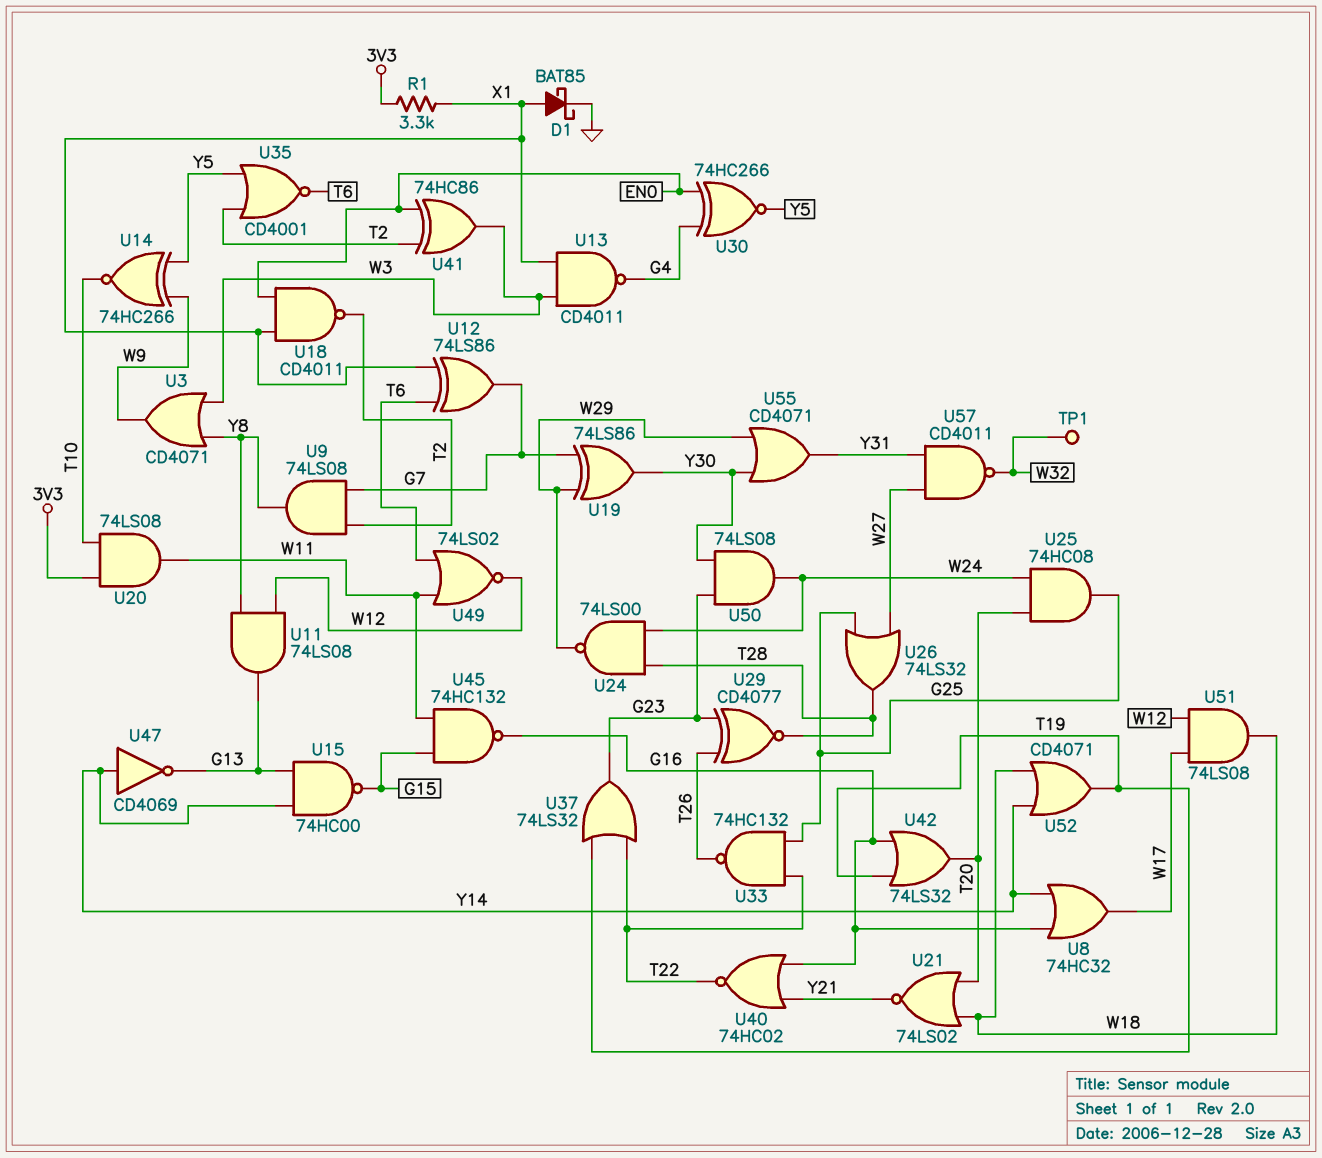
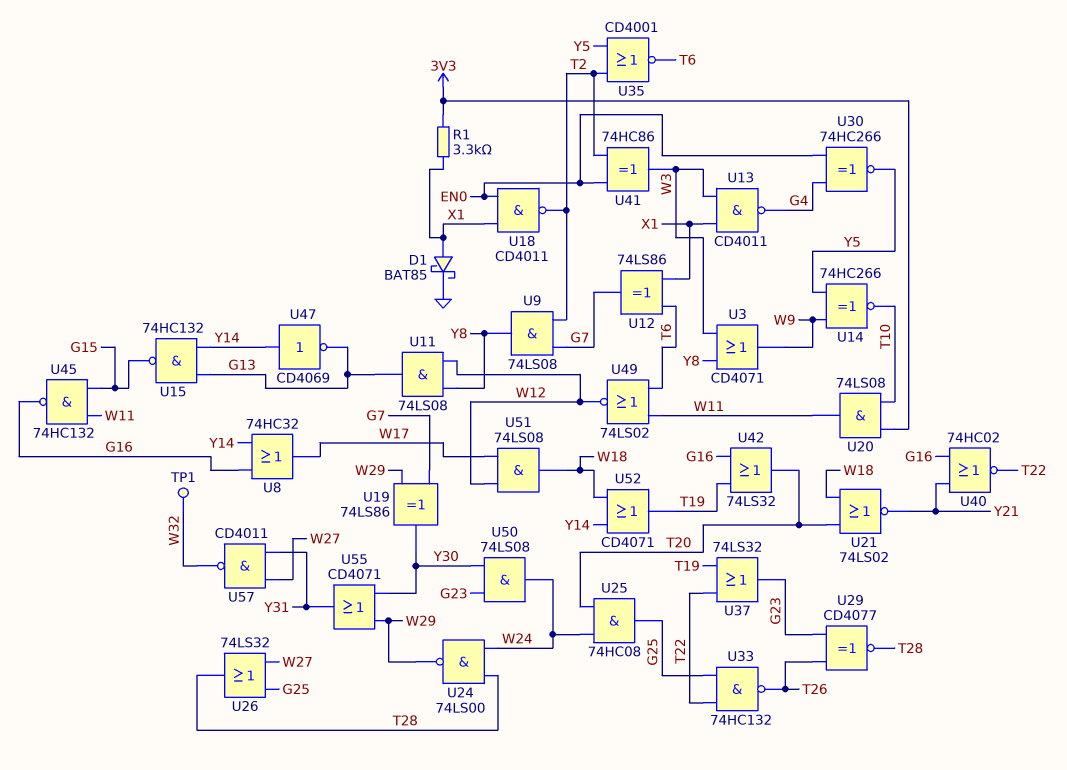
U15: NAND 74HC00 (in G13, in Y14, out G15) -> NAND 74HC132 (in G13, in Y14, out G15)

